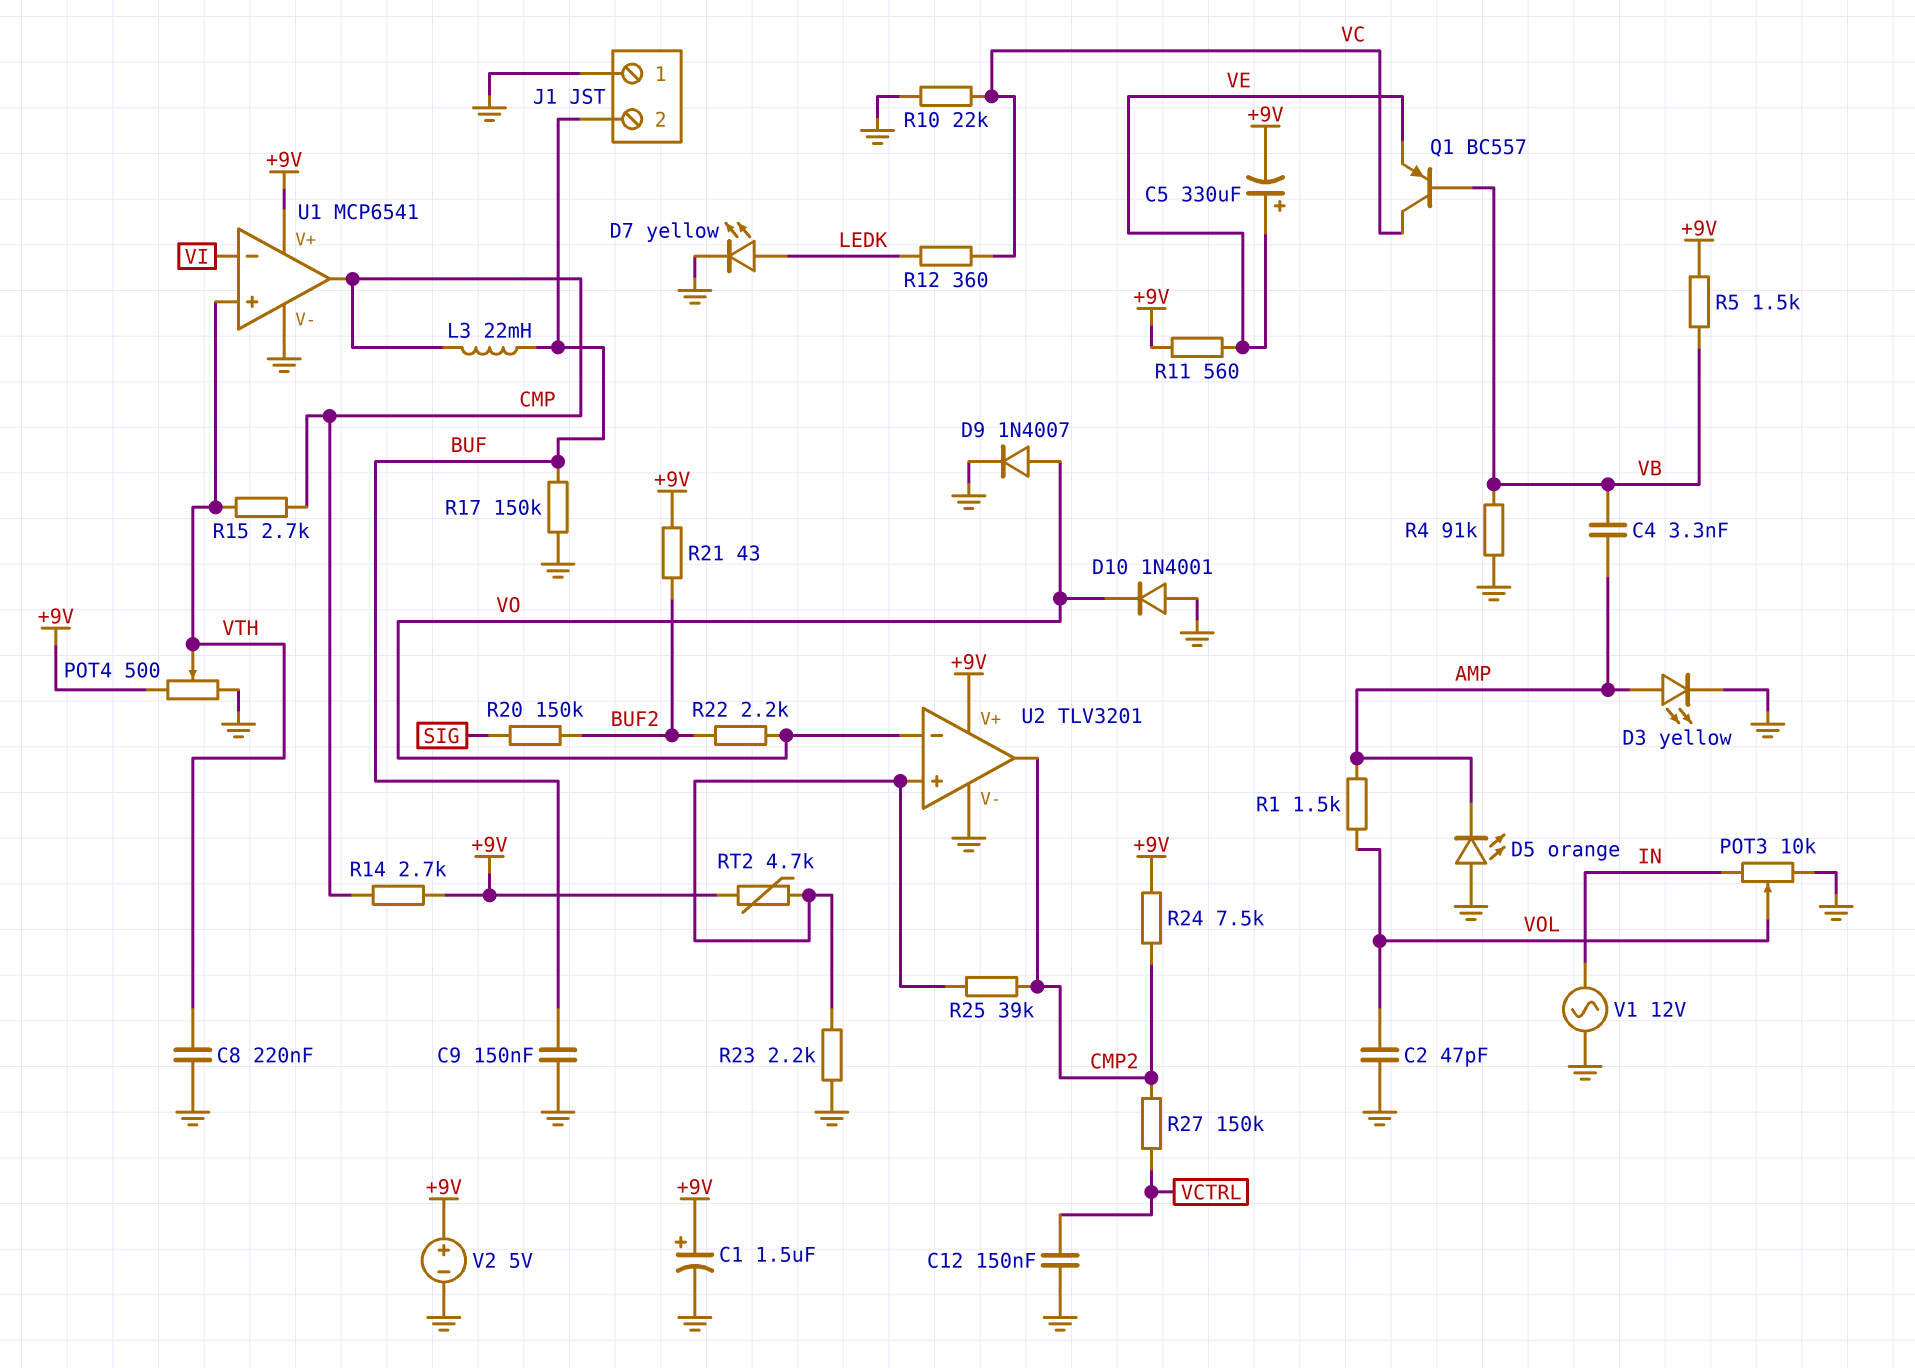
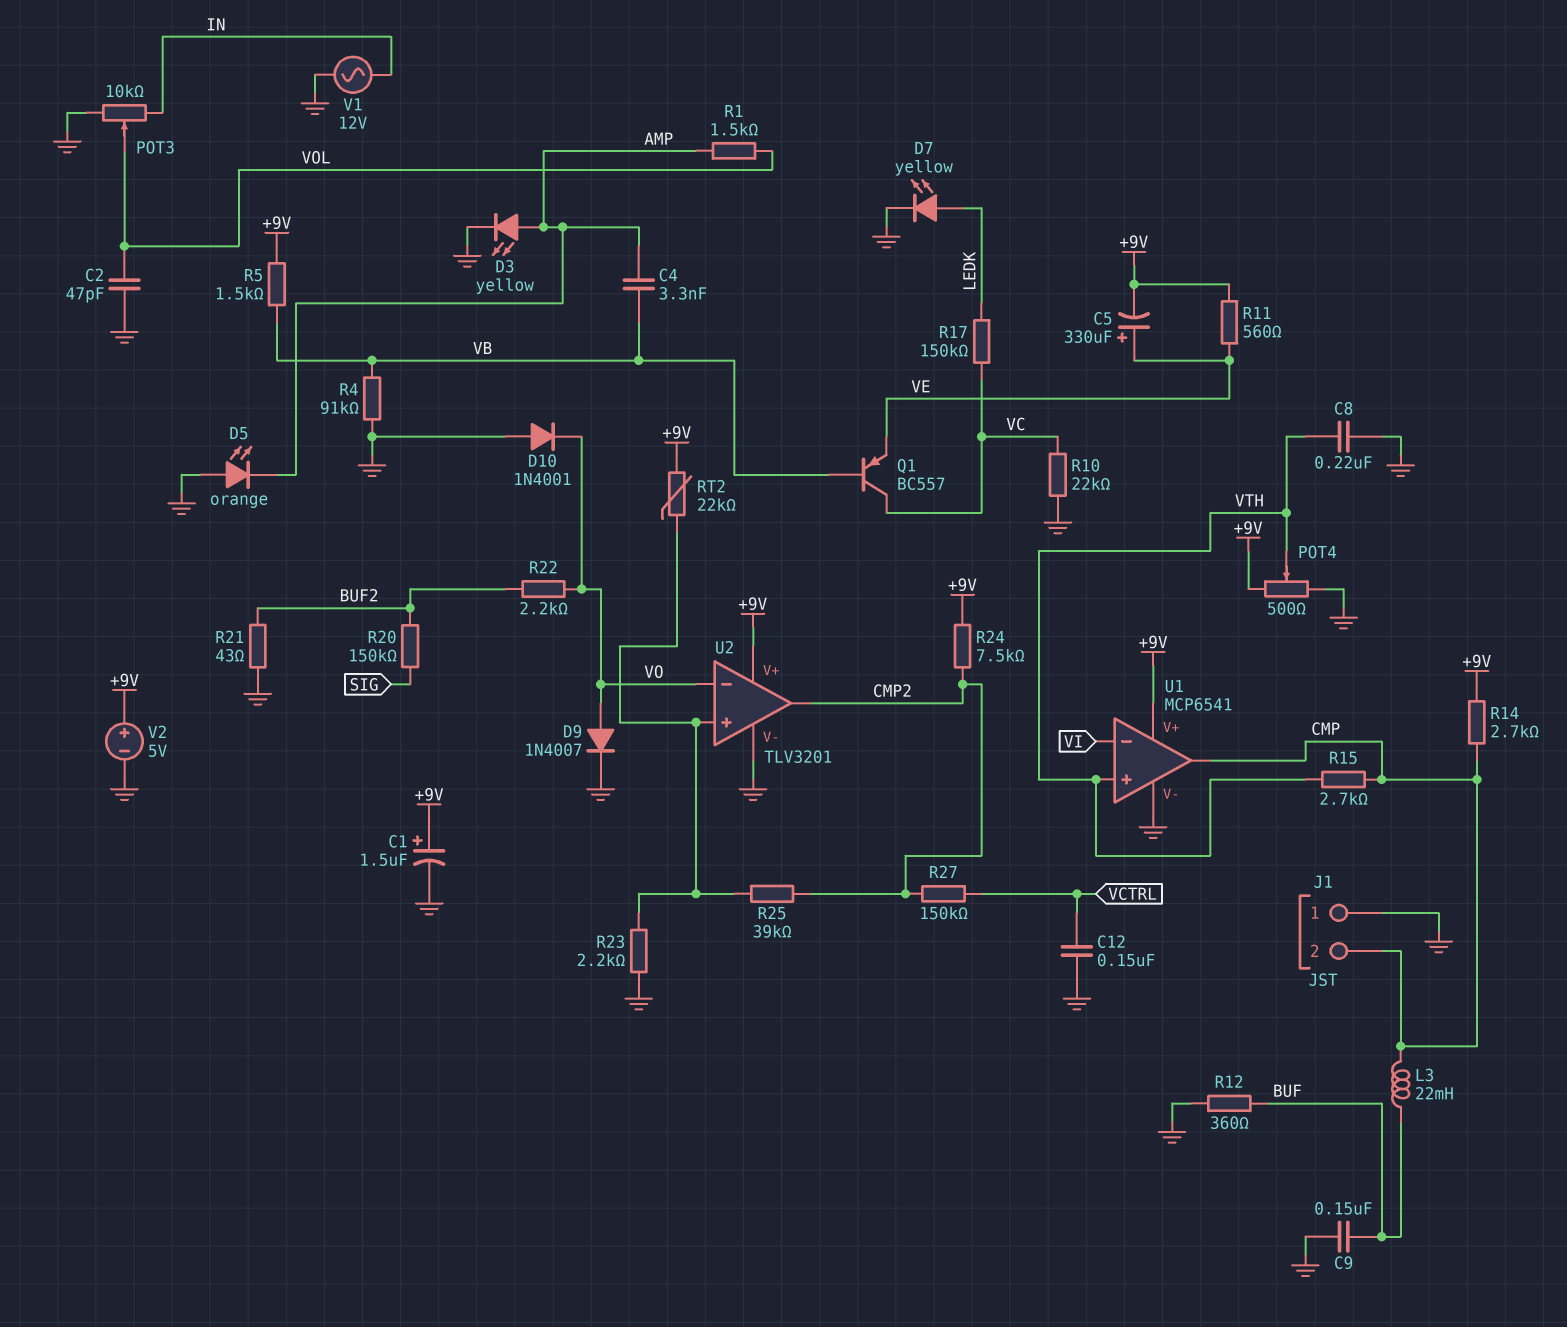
J1 pin 2: BUF -> CMP
R12: 360 (LEDK, VC) -> 360 (BUF, GND)
R17: 150k (BUF, GND) -> 150k (LEDK, VC)
R21: 43 (+9V, BUF2) -> 43 (BUF2, GND)
RT2: 4.7k (+9V, U2/in+) -> 22k (+9V, U2/in+)

